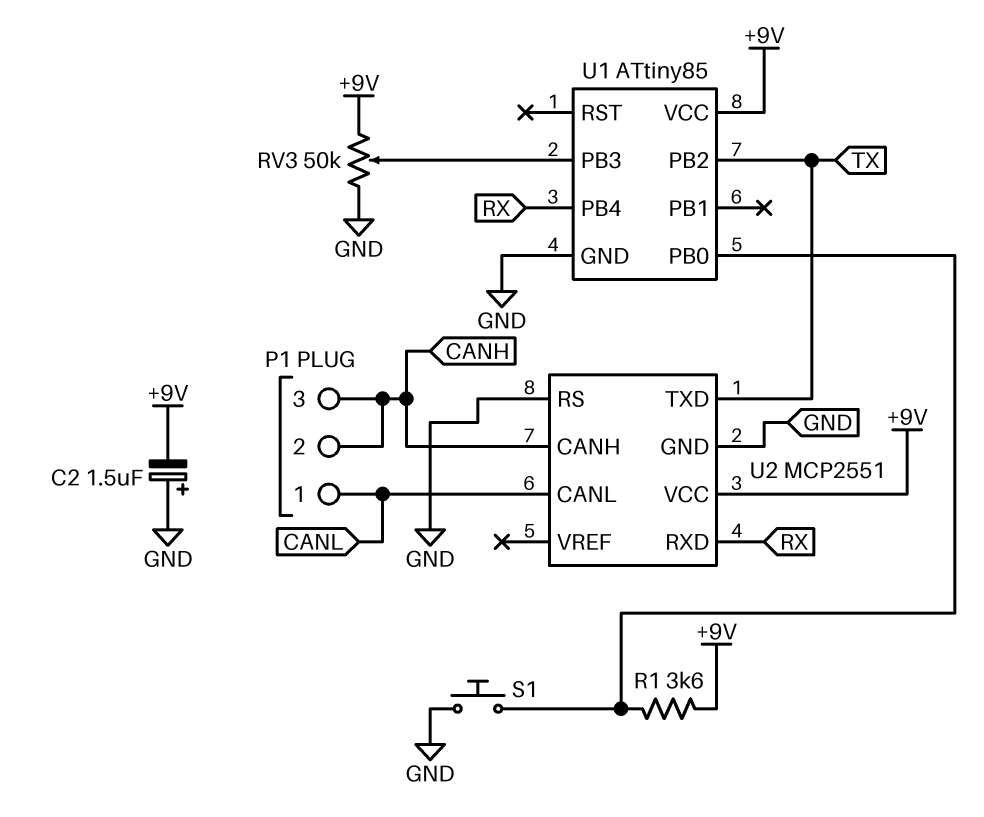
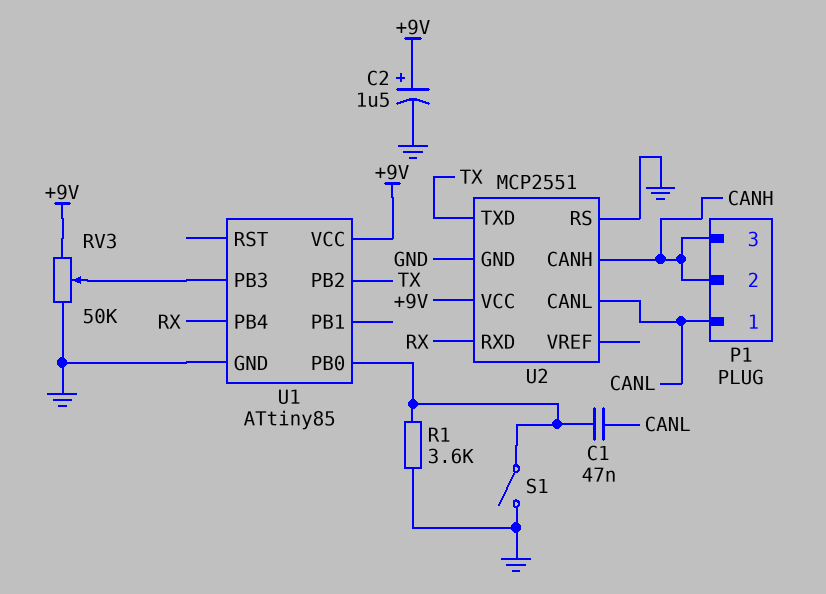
C1: none -> 47nF (CANL, U1/PB0)
C2: 1.5uF (plus GND, minus +9V) -> 1.5uF (plus +9V, minus GND)
R1: 3.6k (+9V, U1/PB0) -> 3.6k (GND, U1/PB0)
S1: button (GND, U1/PB0) -> switch (GND, U1/PB0)

